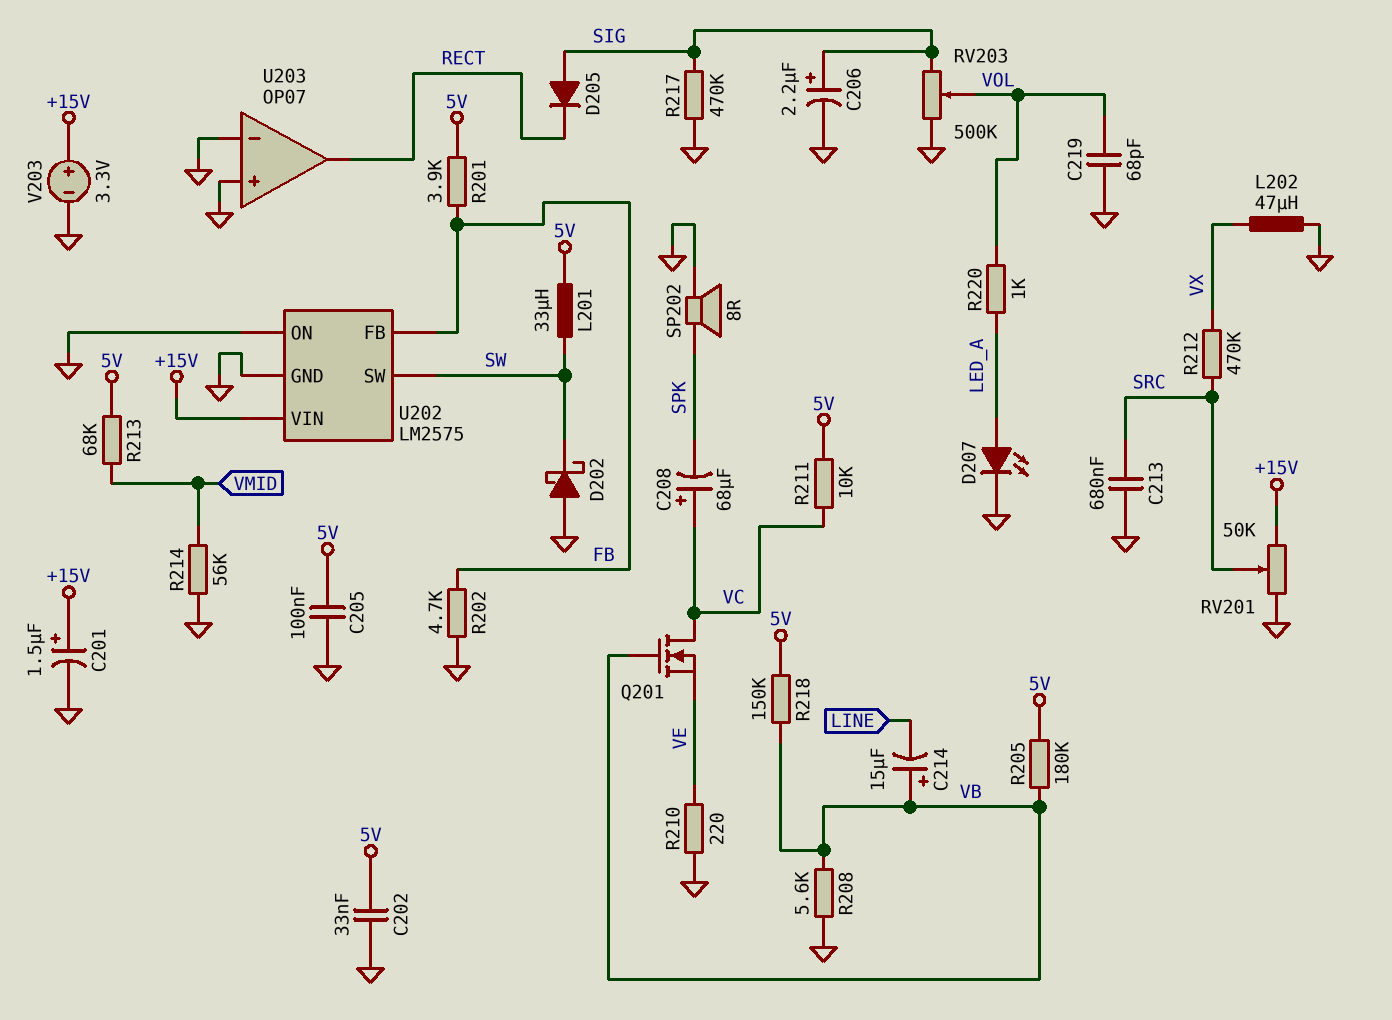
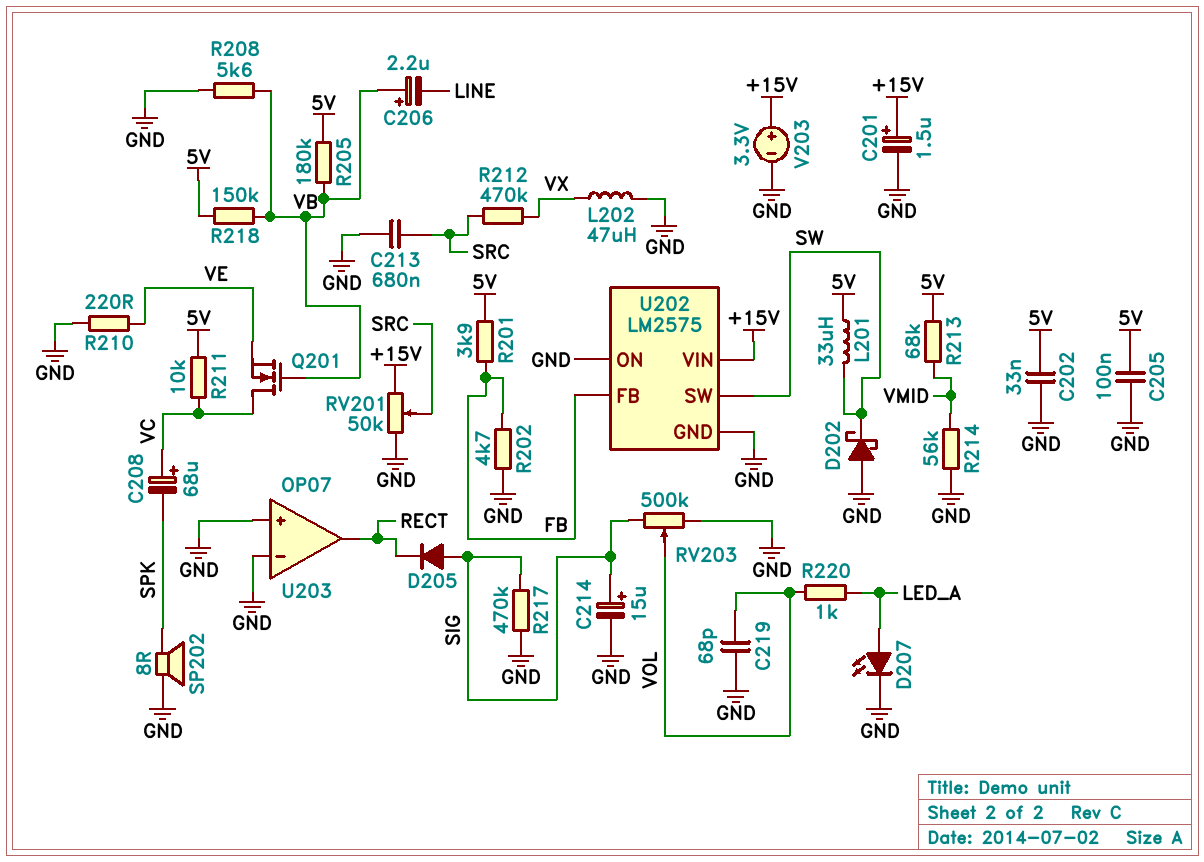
C206: 2.2uF (plus SIG, minus GND) -> 2.2uF (plus VB, minus LINE)
C214: 15uF (plus VB, minus LINE) -> 15uF (plus SIG, minus GND)

